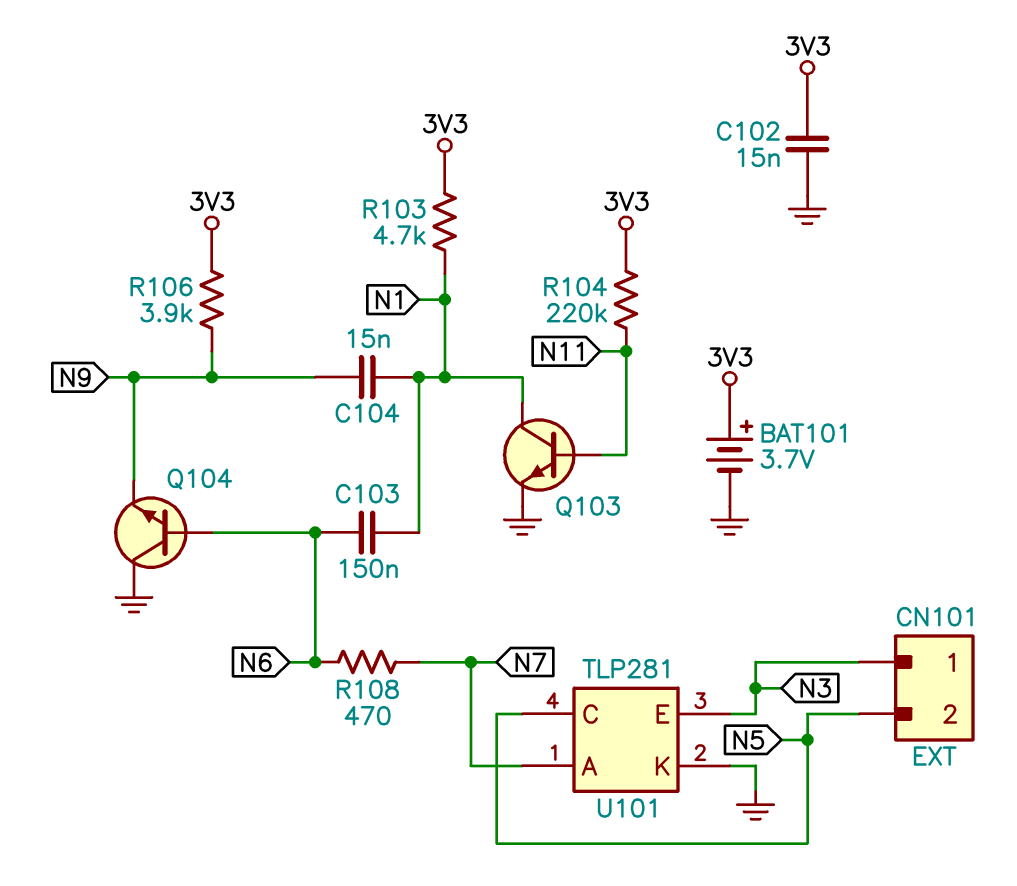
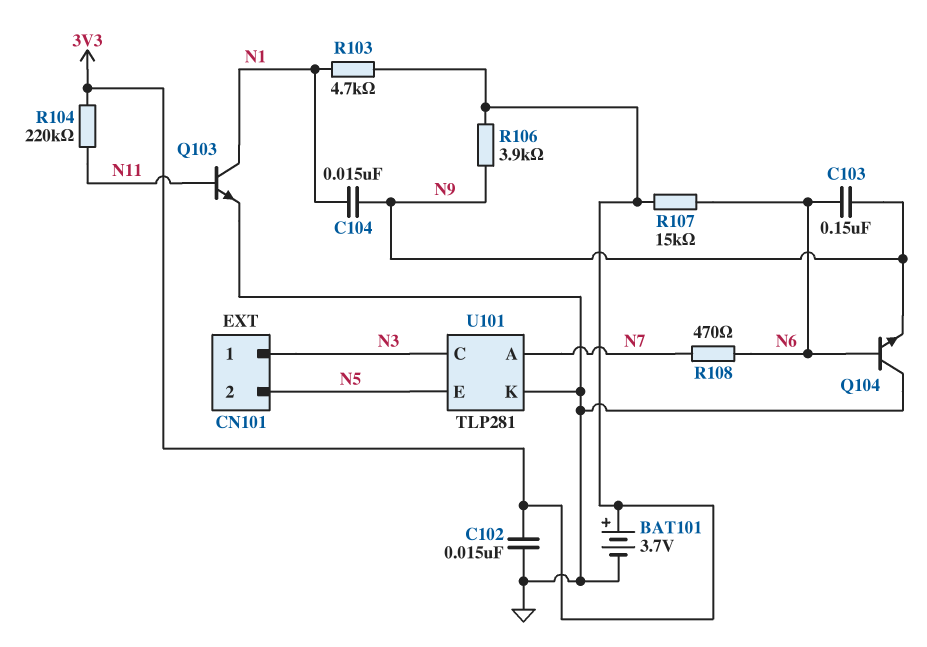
C103: 150nF (N1, N6) -> 150nF (N6, N9)
R107: none -> 15k (3V3, N6)
U101 pin C: N5 -> N3
U101 pin E: N3 -> N5

